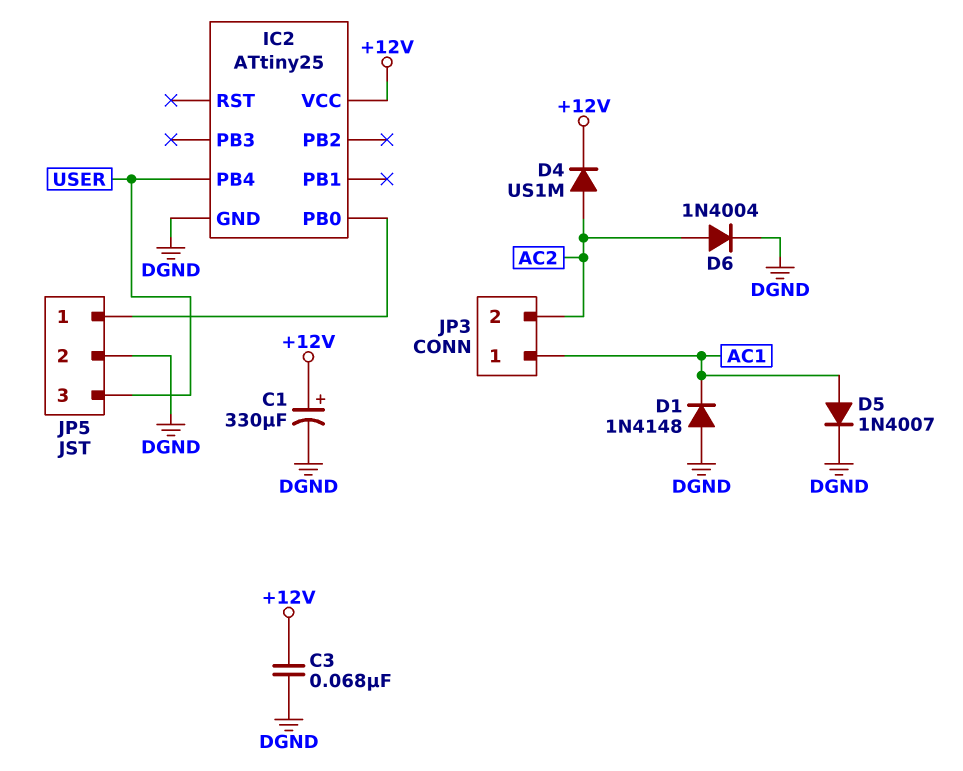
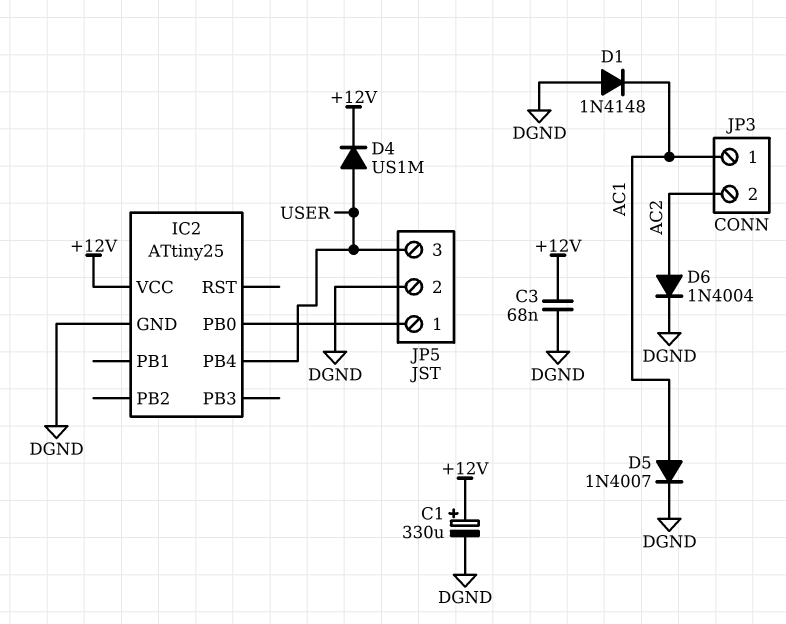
D4: diode US1M (A AC2, K +12V) -> diode US1M (A USER, K +12V)

